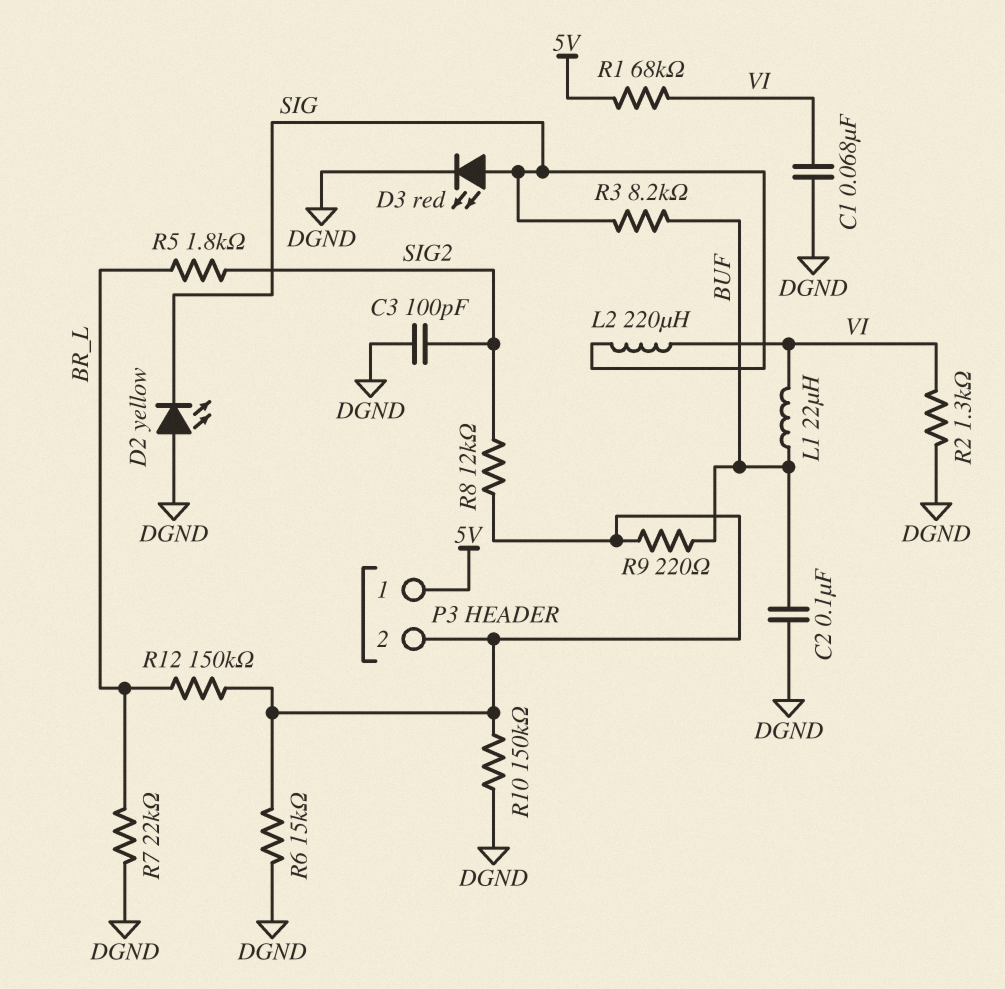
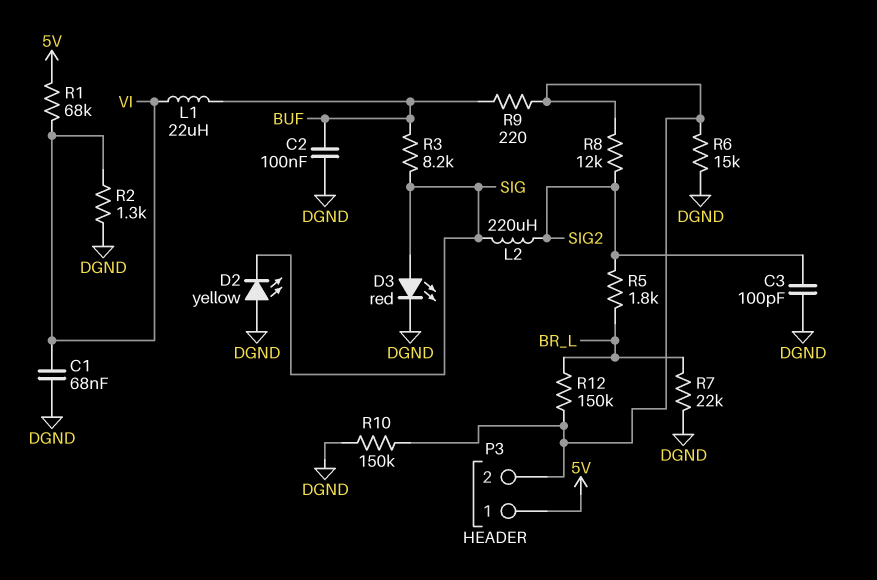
L2: 220uH (SIG, VI) -> 220uH (SIG, SIG2)

